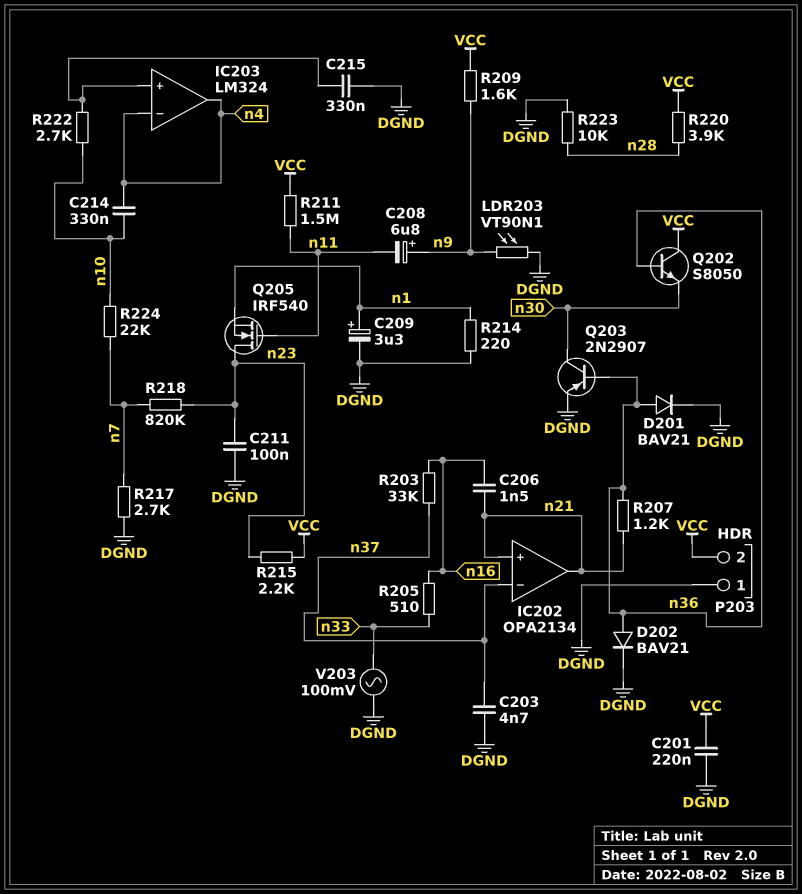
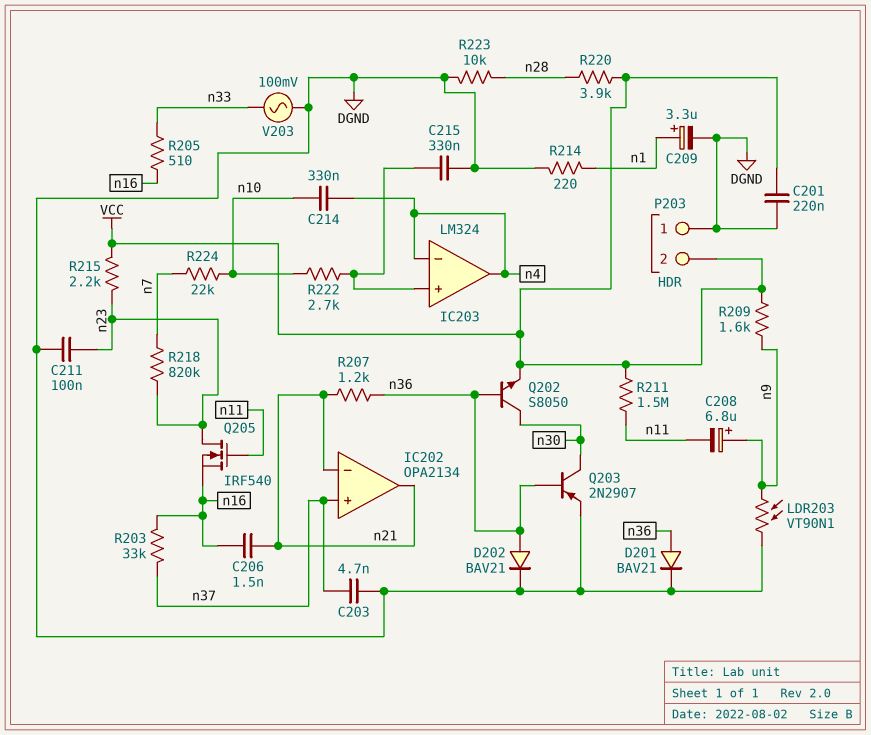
IC202 pin in+: n21 -> n37
IC202 pin in-: n37 -> n21
Q202: NPN S8050 (B n36, C VCC, E n30) -> NPN S8050 (B n36, C n30, E VCC)
Q205: NMOS IRF540 (G n11, D n23, S n1) -> NMOS IRF540 (G n11, D n23, S n16)
R217: 2.7k (DGND, n7) -> none

